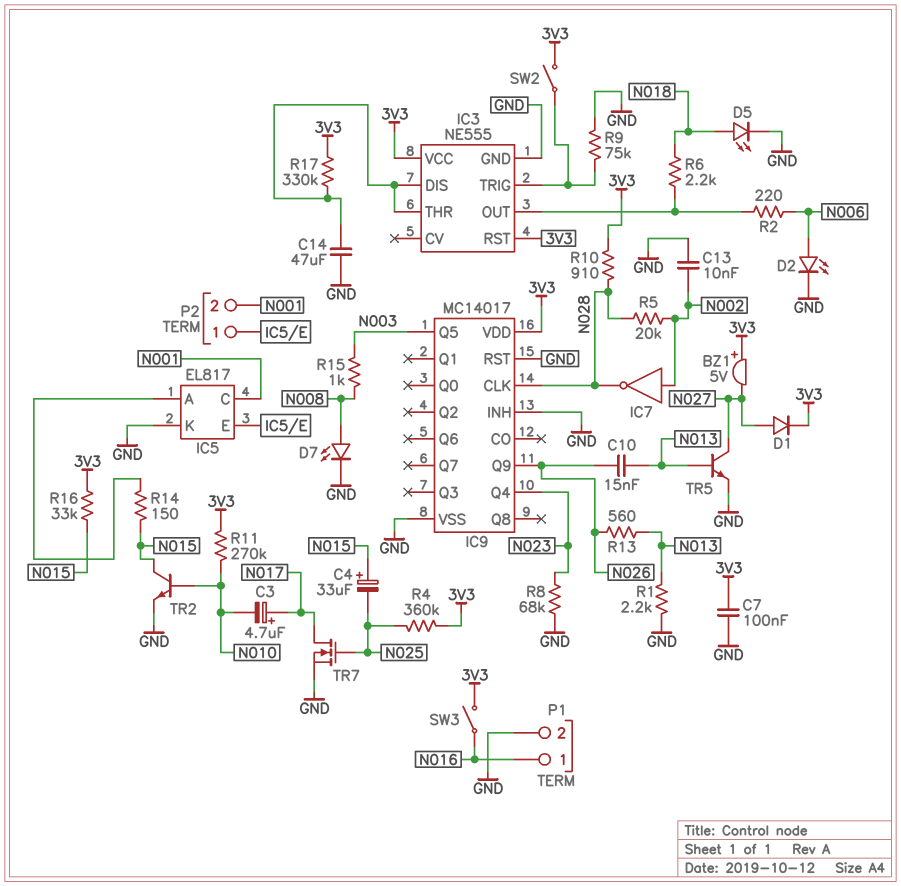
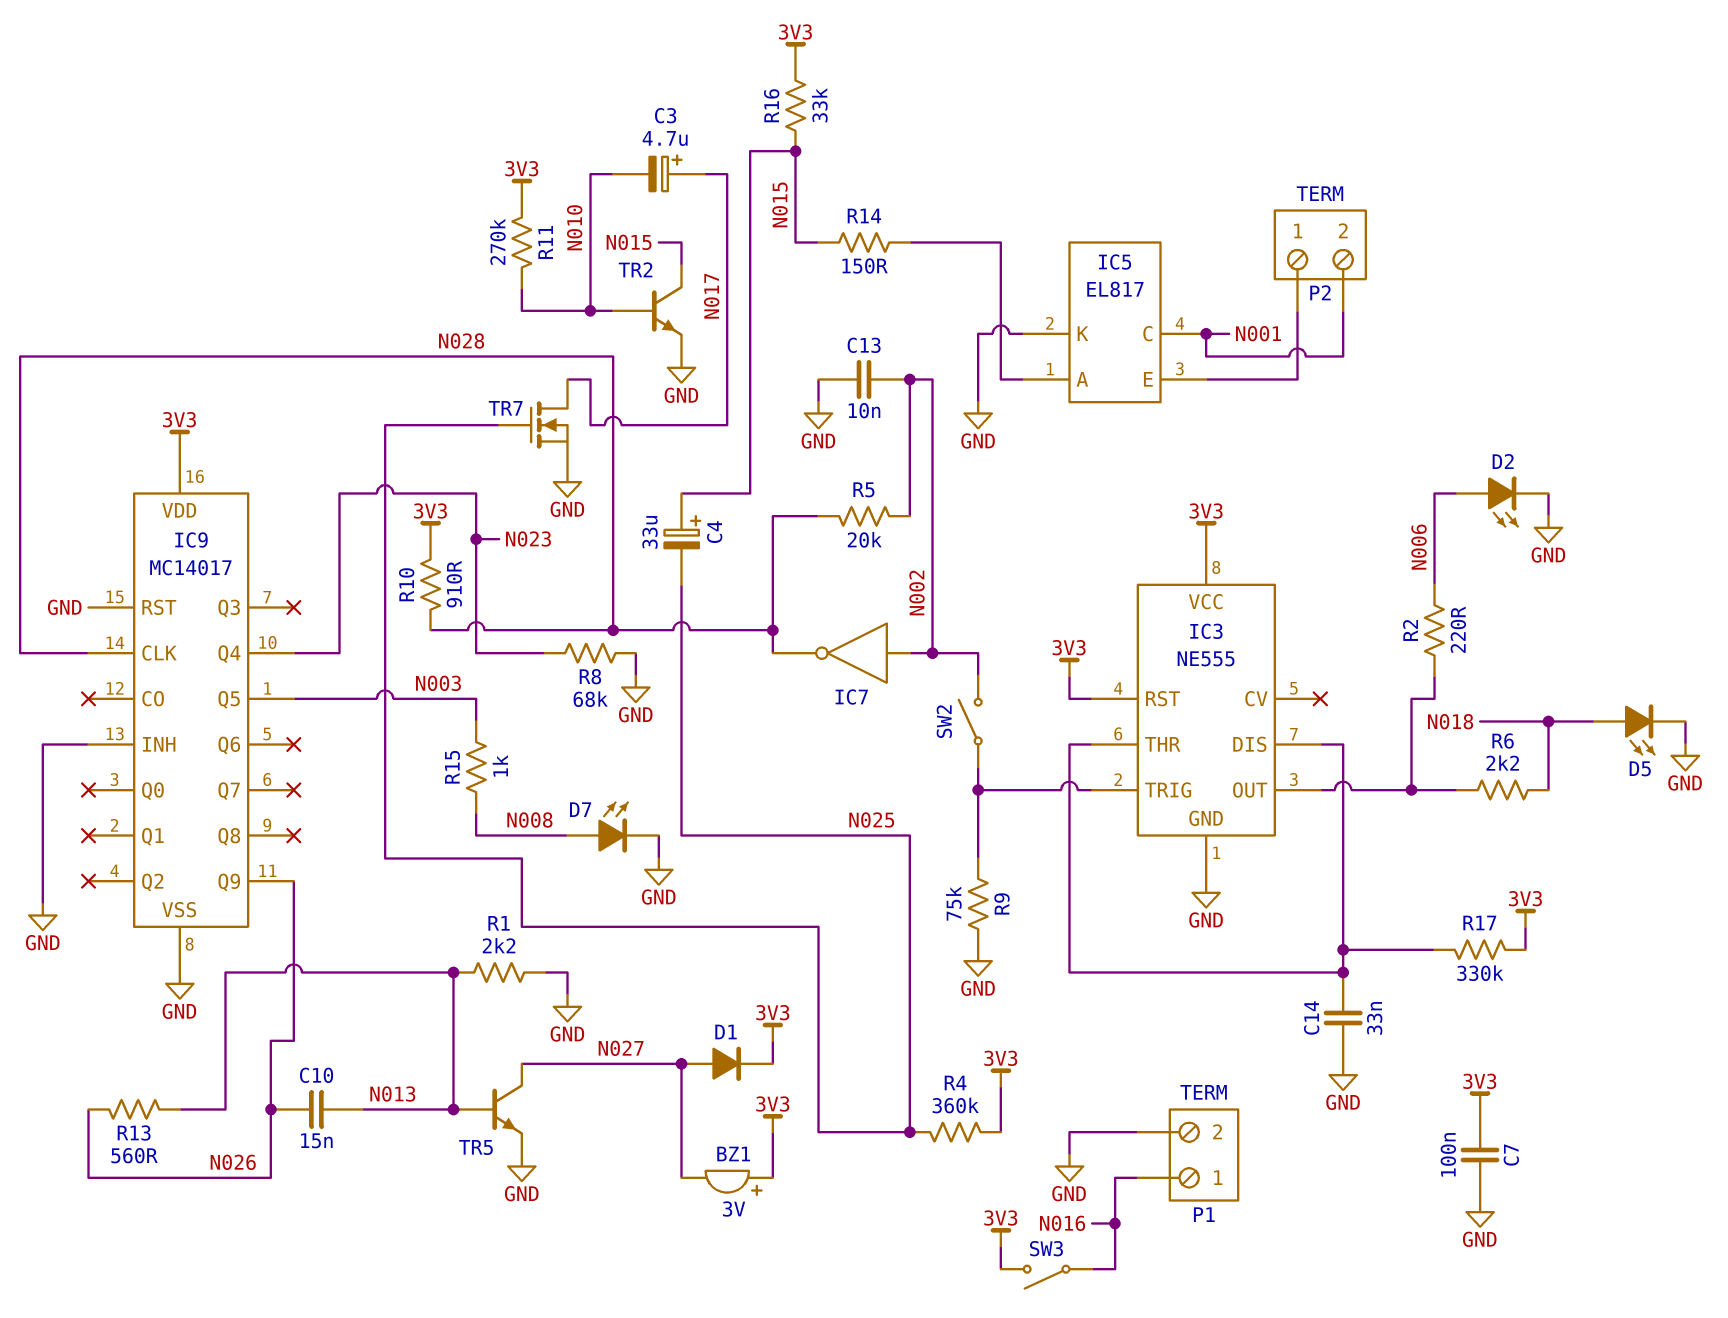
BZ1: buzzer 5V (plus 3V3, minus N027) -> buzzer 3V (plus 3V3, minus N027)
C14: 47uF (GND, IC3/DIS) -> 33nF (GND, IC3/DIS)
SW2: switch (3V3, IC3/TRIG) -> switch (IC3/TRIG, N002)

